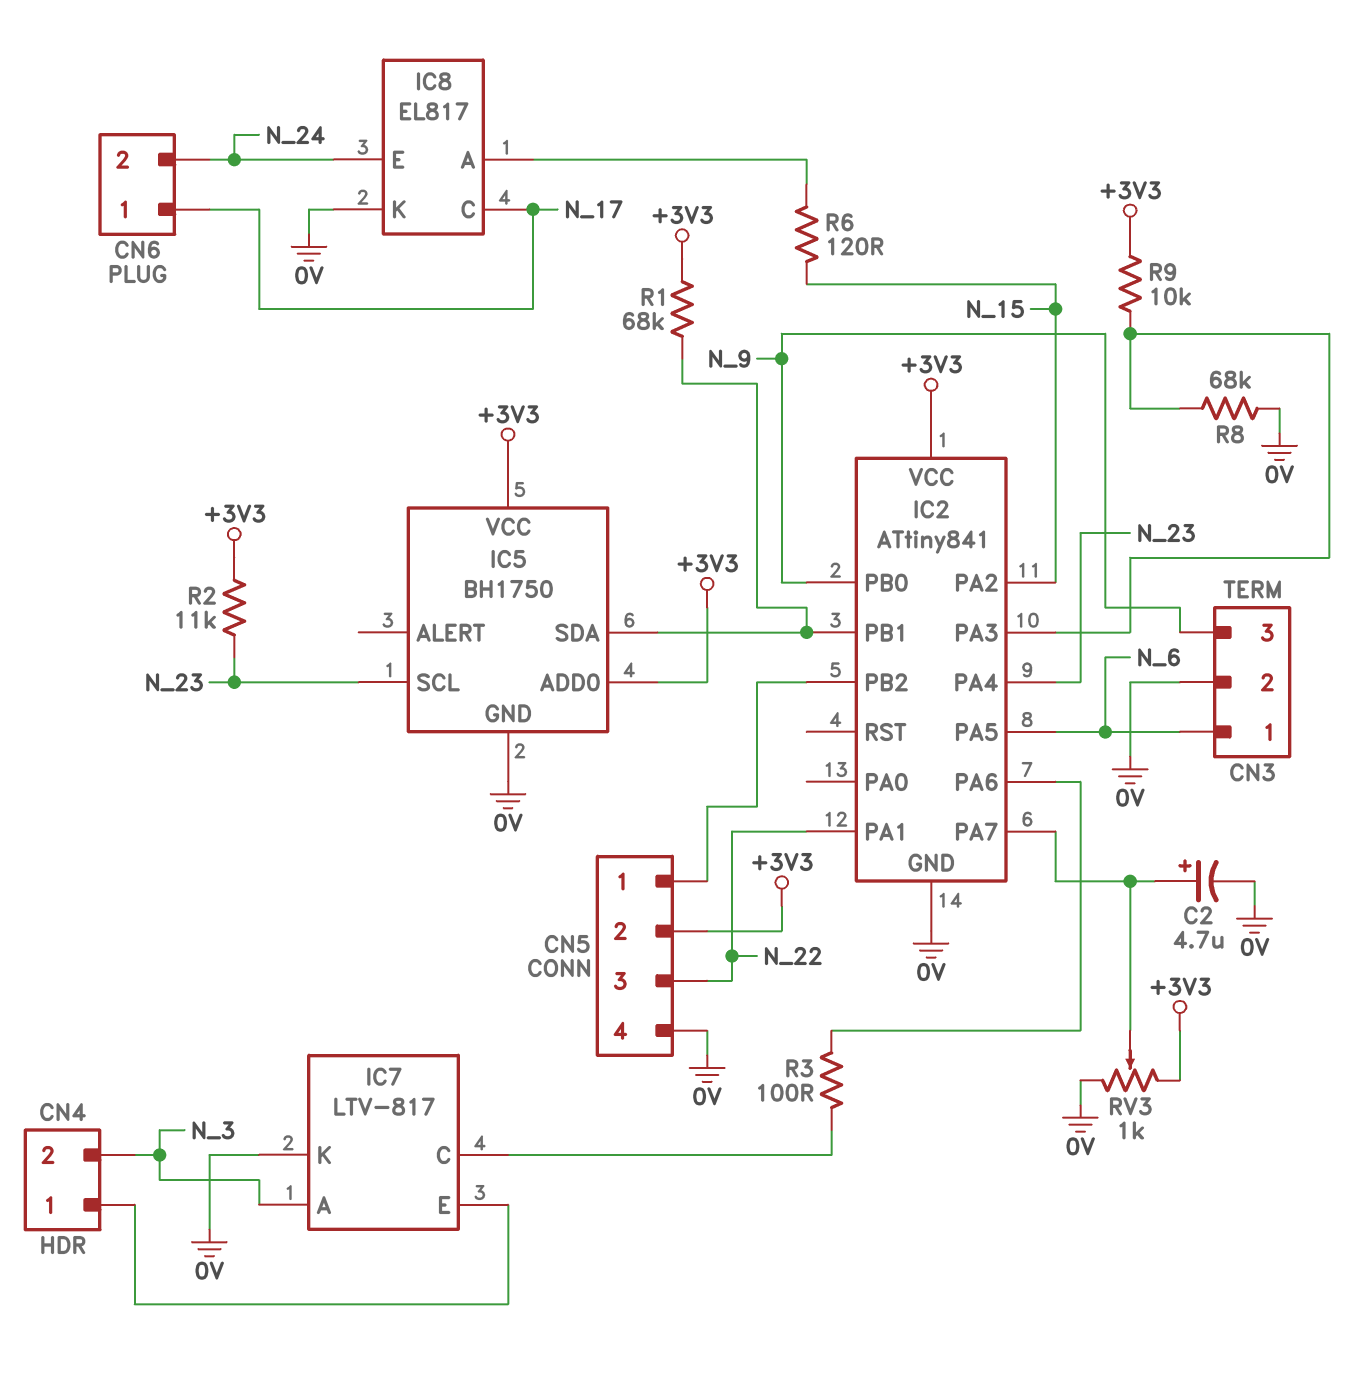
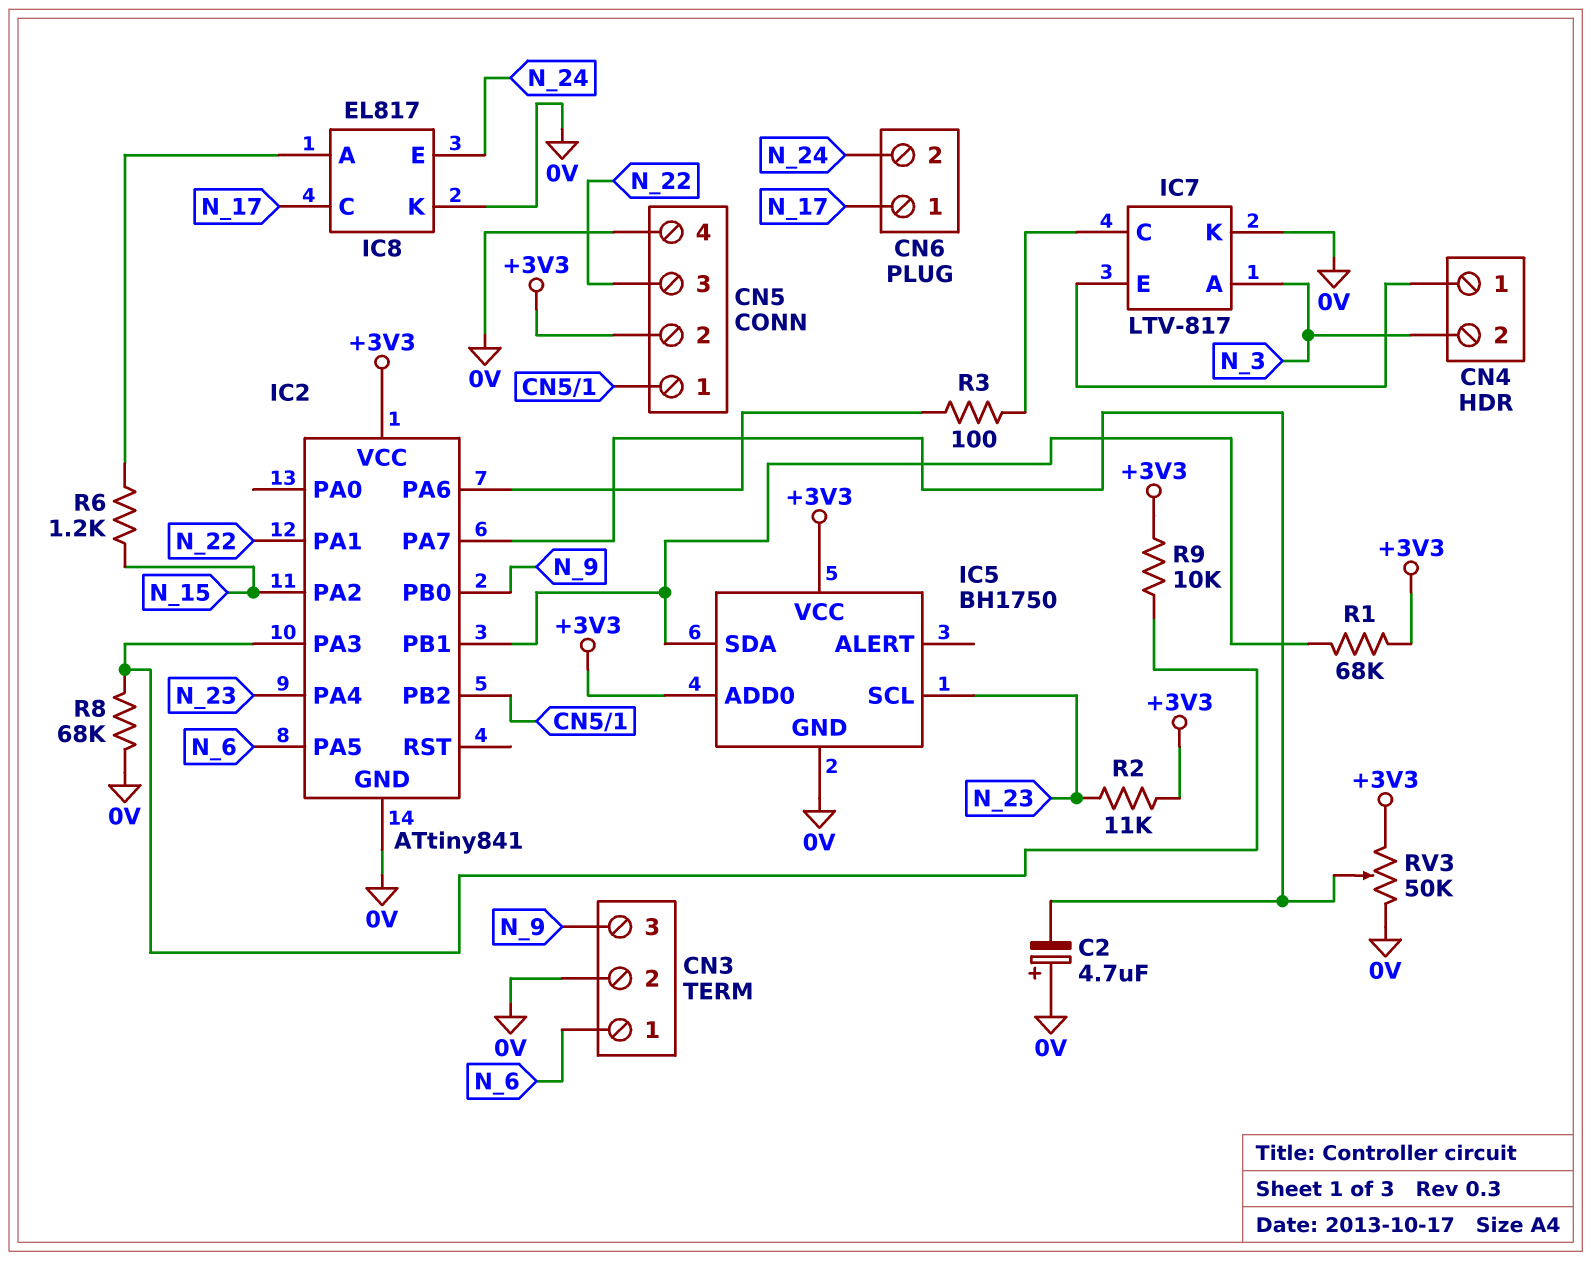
C2: 4.7uF (plus IC2/PA7, minus 0V) -> 4.7uF (plus 0V, minus IC2/PA7)
R6: 120 (IC8/A, N_15) -> 1.2k (IC8/A, N_15)
RV3: 1k (+3V3, 0V, wiper IC2/PA7) -> 50k (+3V3, 0V, wiper IC2/PA7)

